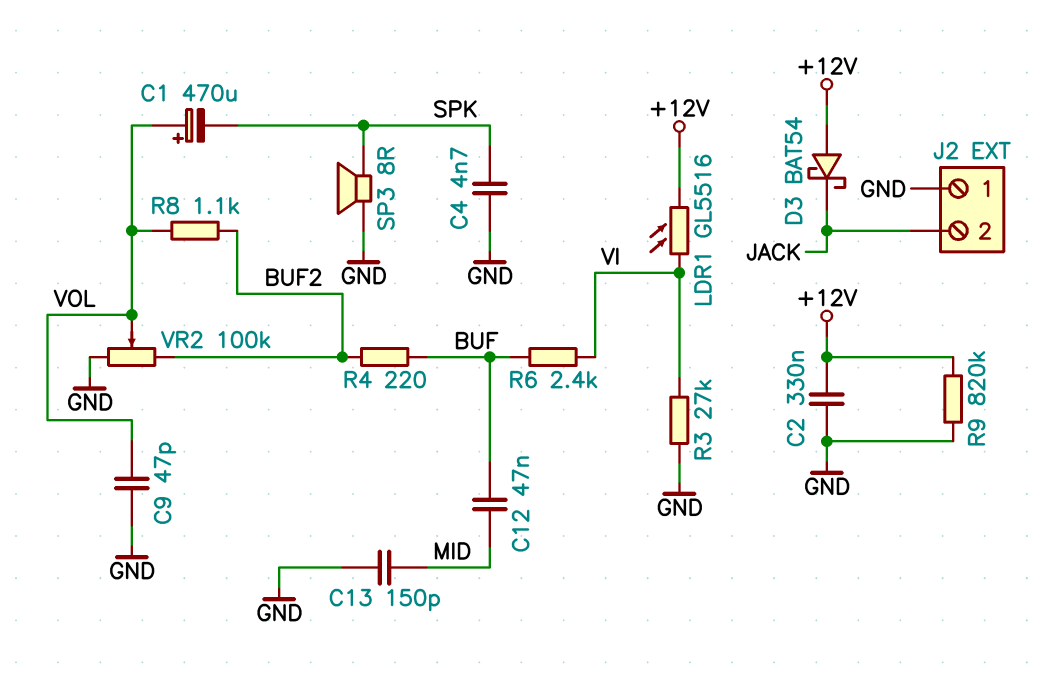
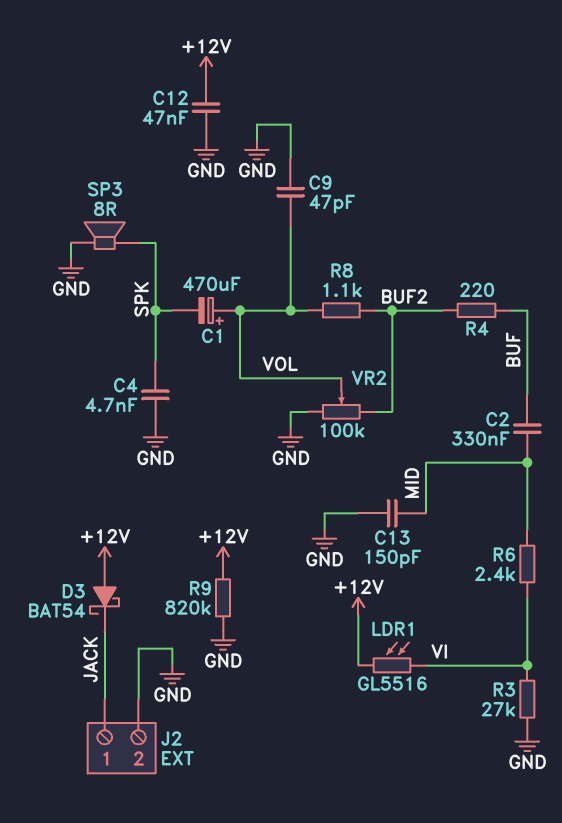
C2: 330nF (+12V, GND) -> 330nF (BUF, MID)
C12: 47nF (BUF, MID) -> 47nF (+12V, GND)
J2 pin 1: GND -> JACK
J2 pin 2: JACK -> GND
R6: 2.4k (BUF, VI) -> 2.4k (MID, VI)

